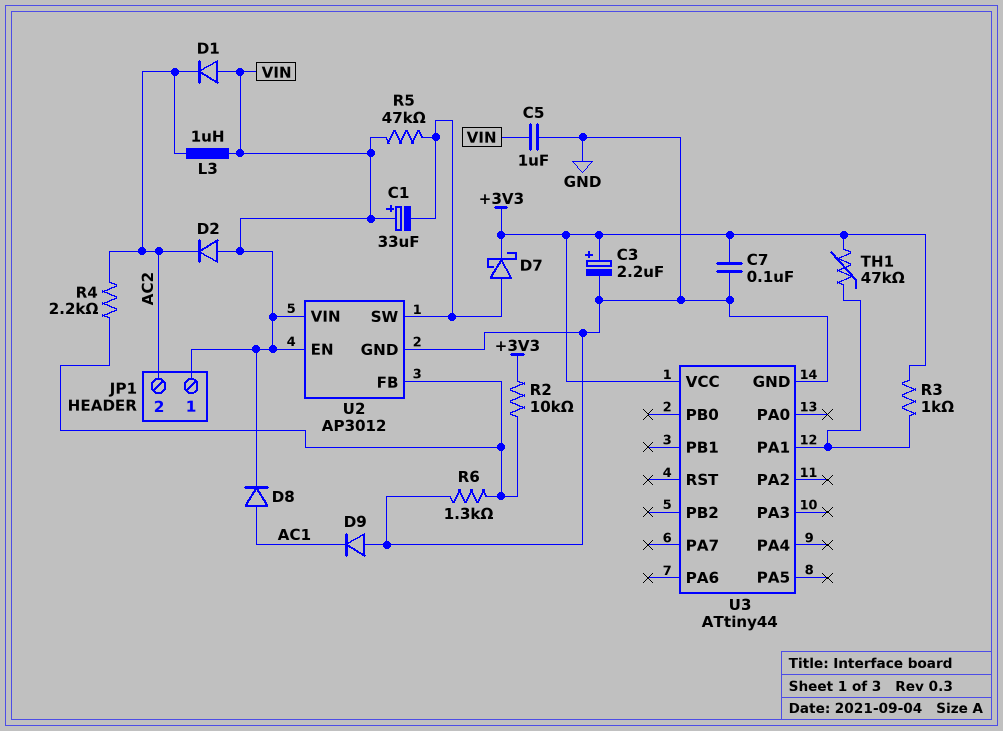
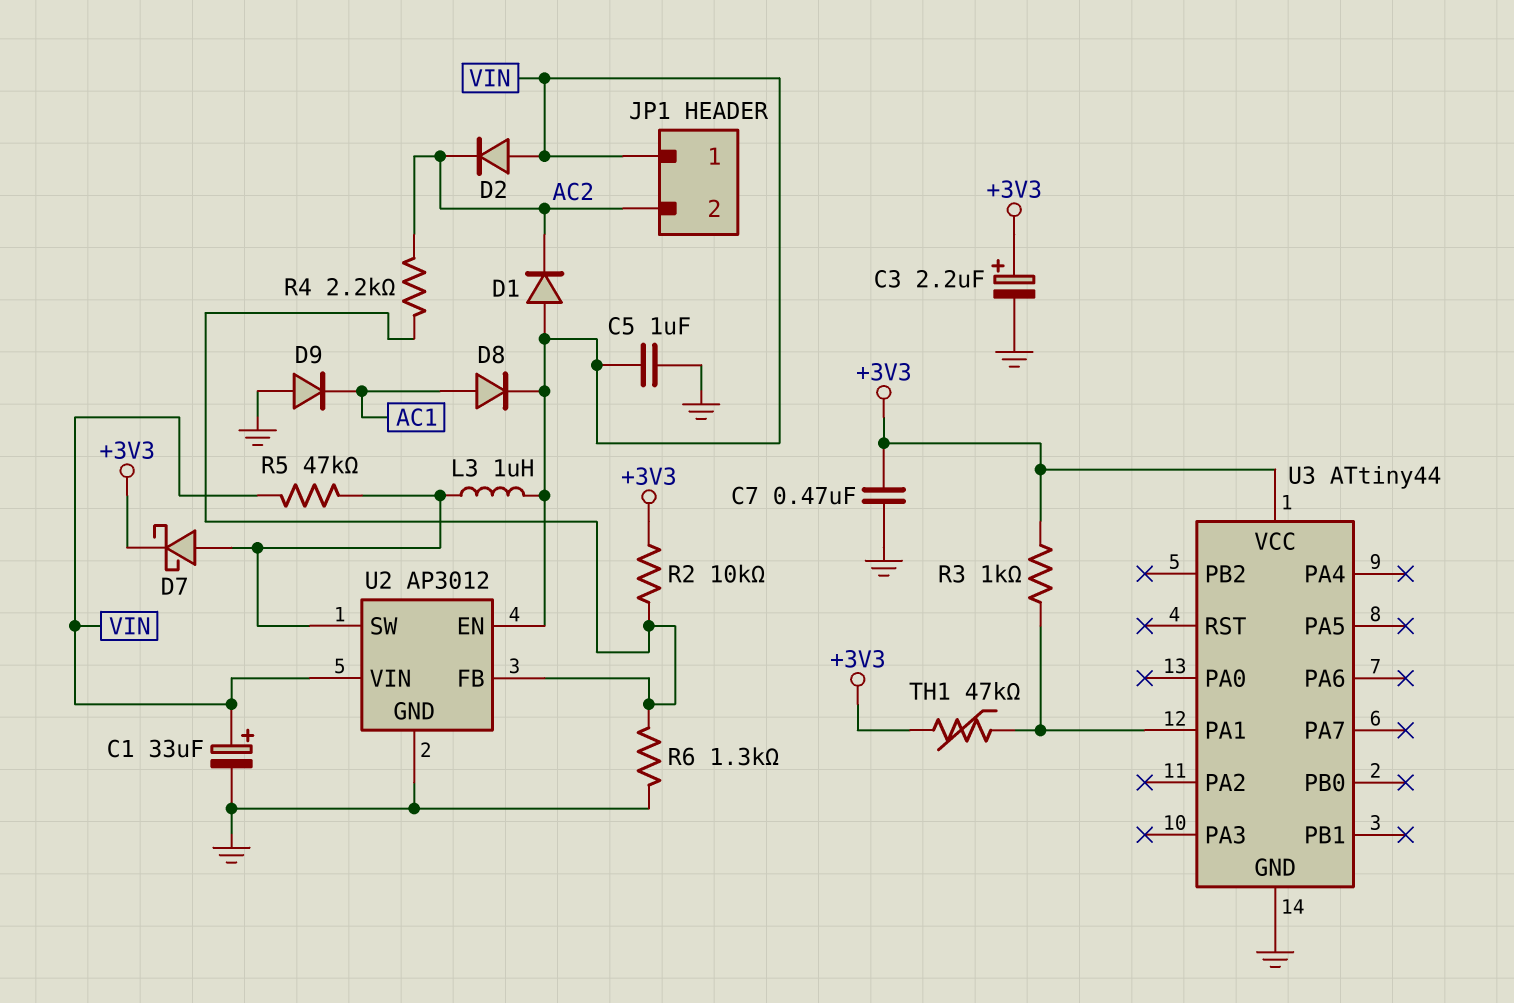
C1: 33uF (plus VIN, minus U2/SW) -> 33uF (plus VIN, minus GND)
C7: 100nF (+3V3, GND) -> 470nF (+3V3, GND)
L3: 1uH (AC2, VIN) -> 1uH (U2/SW, VIN)

